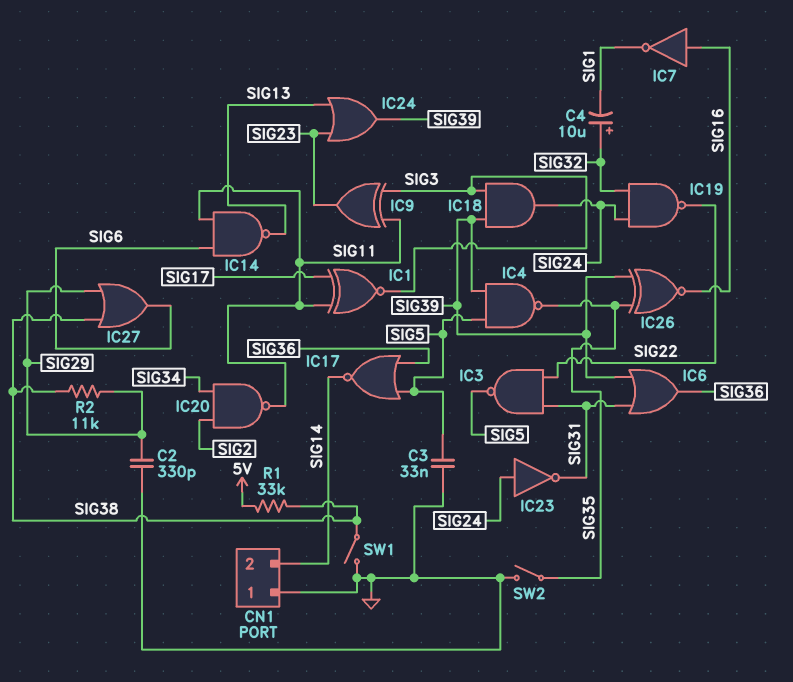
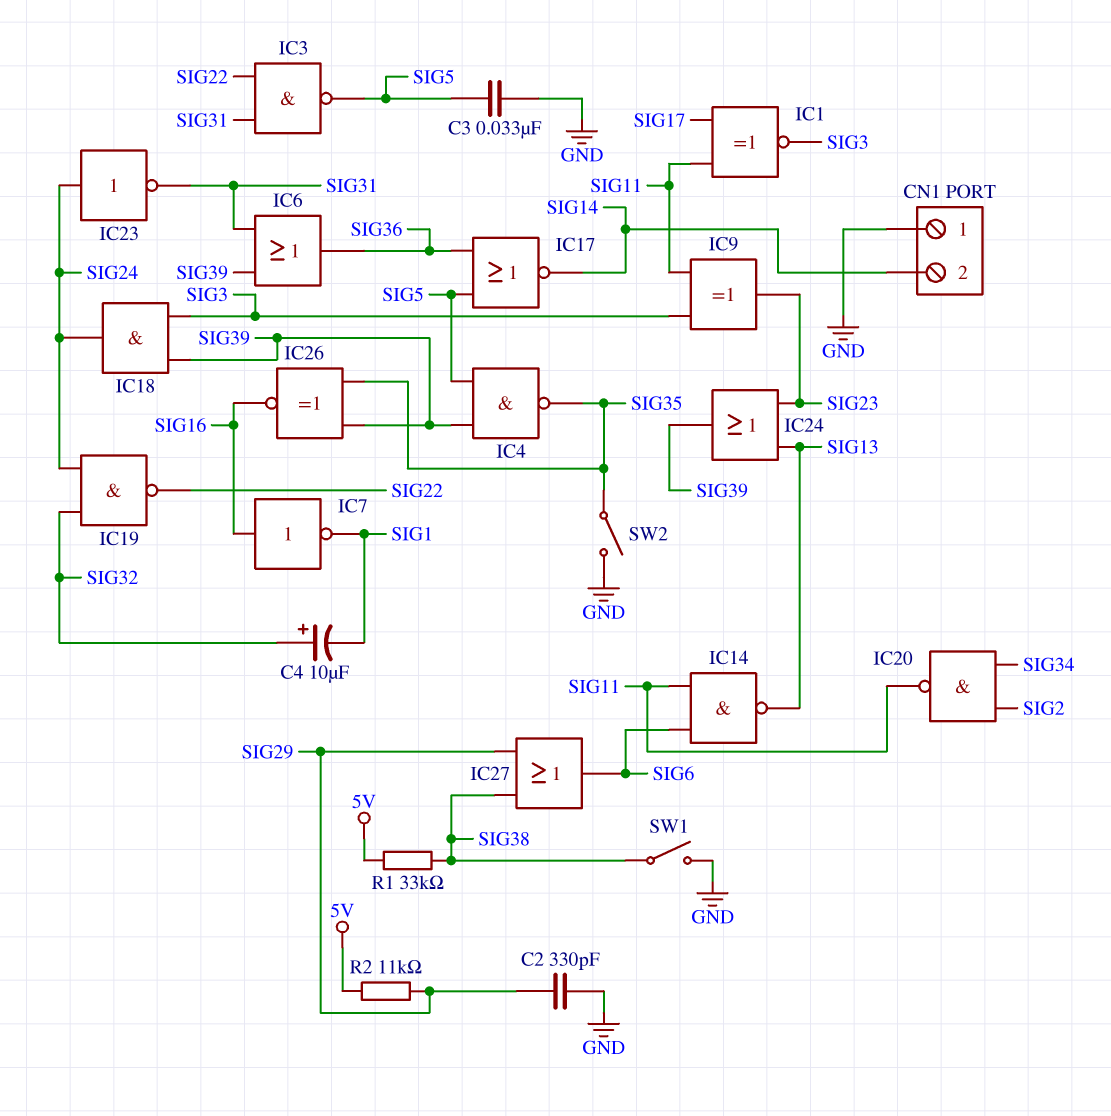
R2: 11k (SIG29, SIG38) -> 11k (5V, SIG29)

